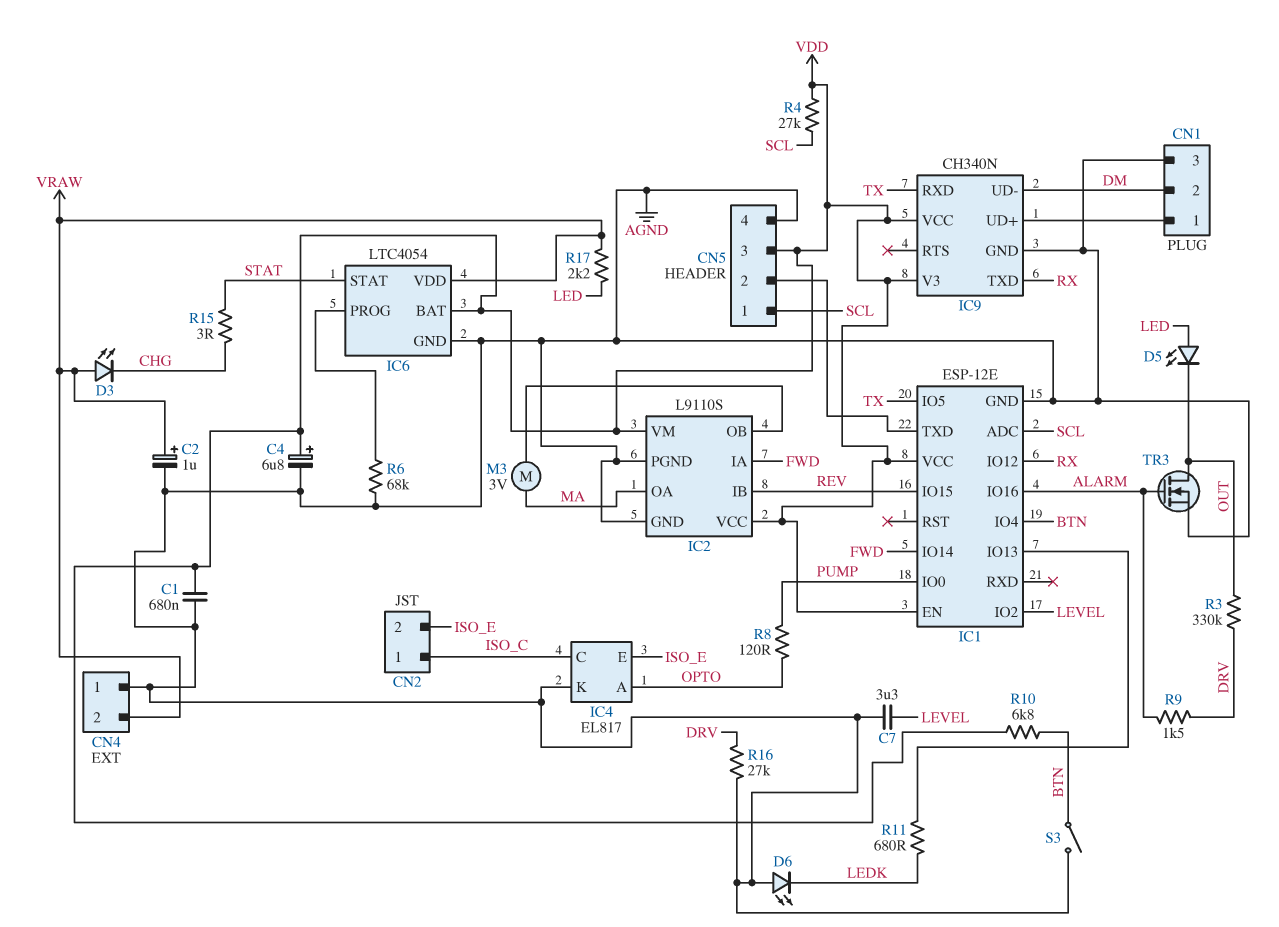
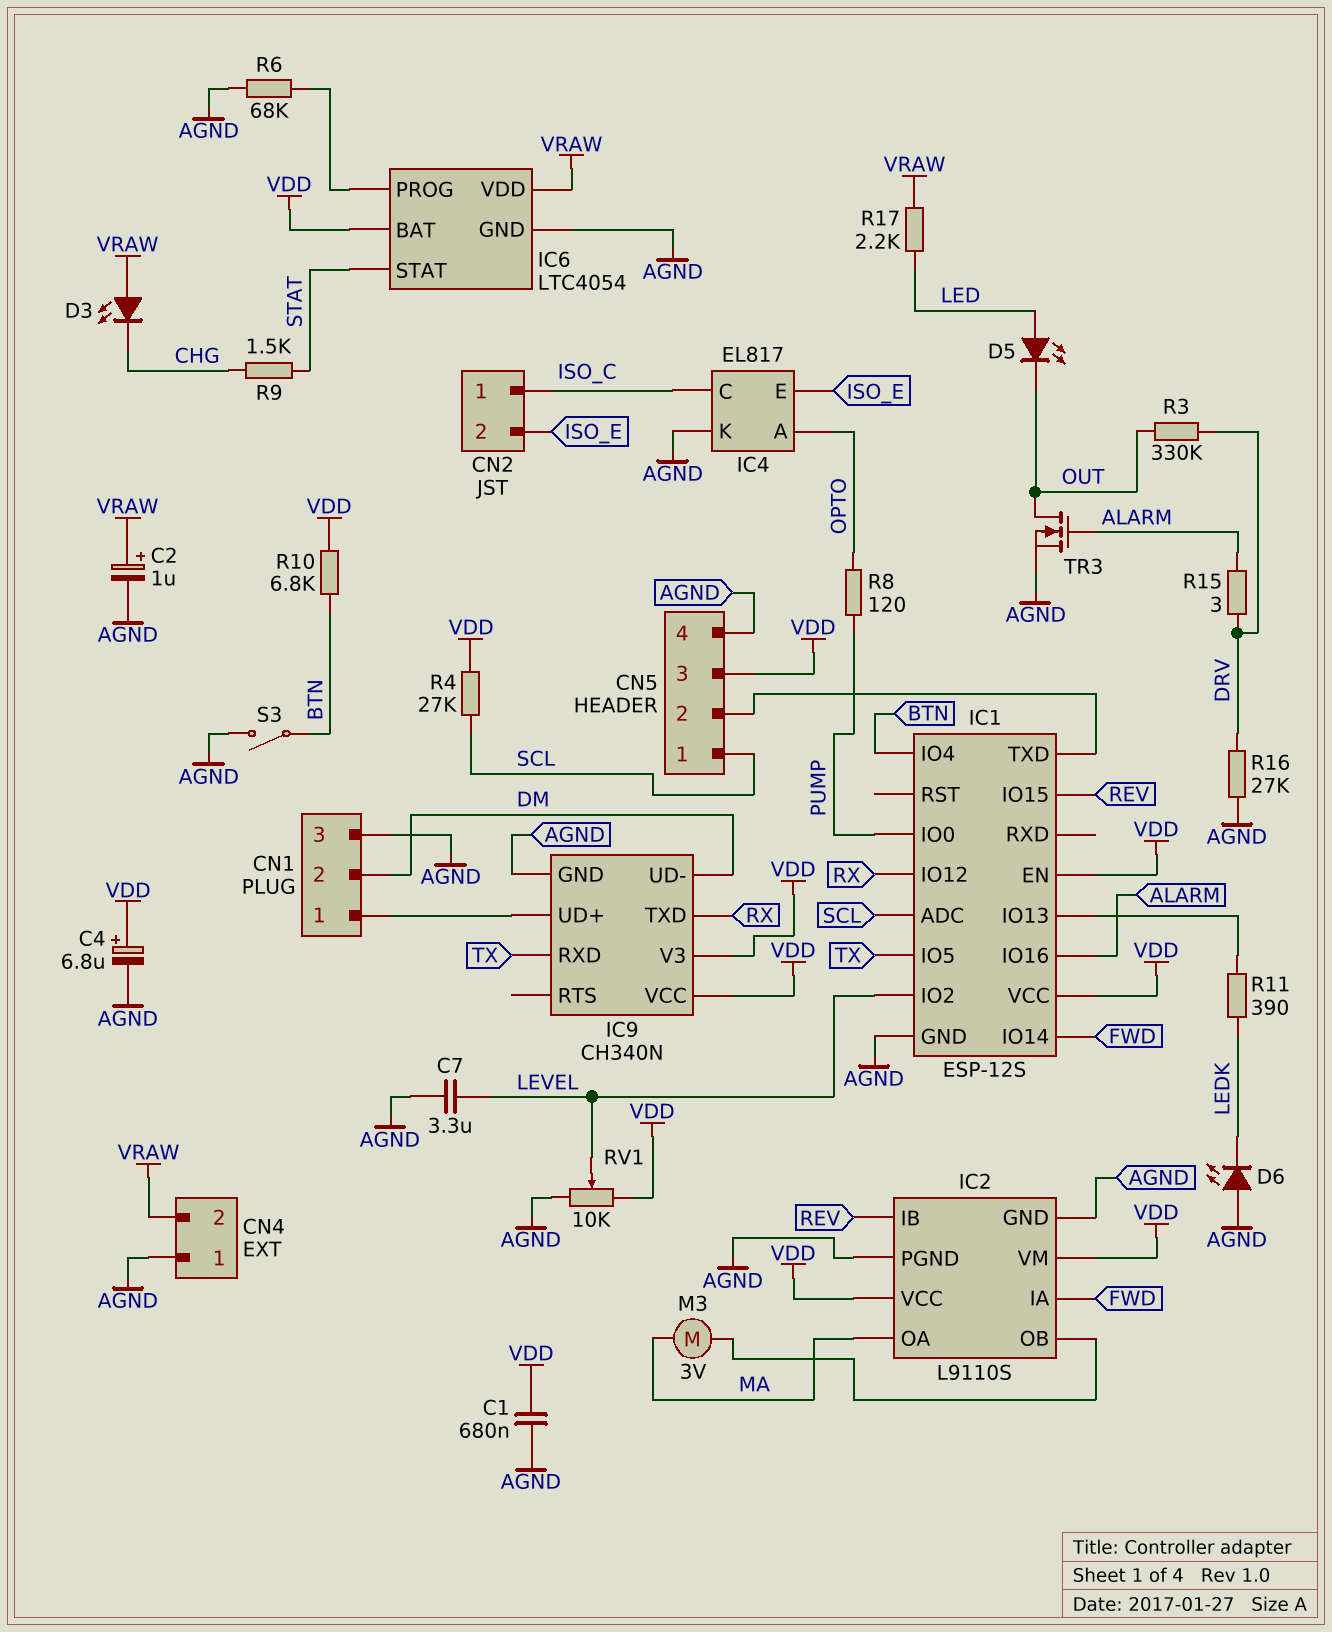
IC1: ESP-12E -> ESP-12S
R9: 1.5k (ALARM, DRV) -> 1.5k (CHG, STAT)
R11: 680 (IC1/IO13, LEDK) -> 390 (IC1/IO13, LEDK)
R15: 3 (CHG, STAT) -> 3 (ALARM, DRV)
RV1: none -> 10k (AGND, VDD, wiper LEVEL)

